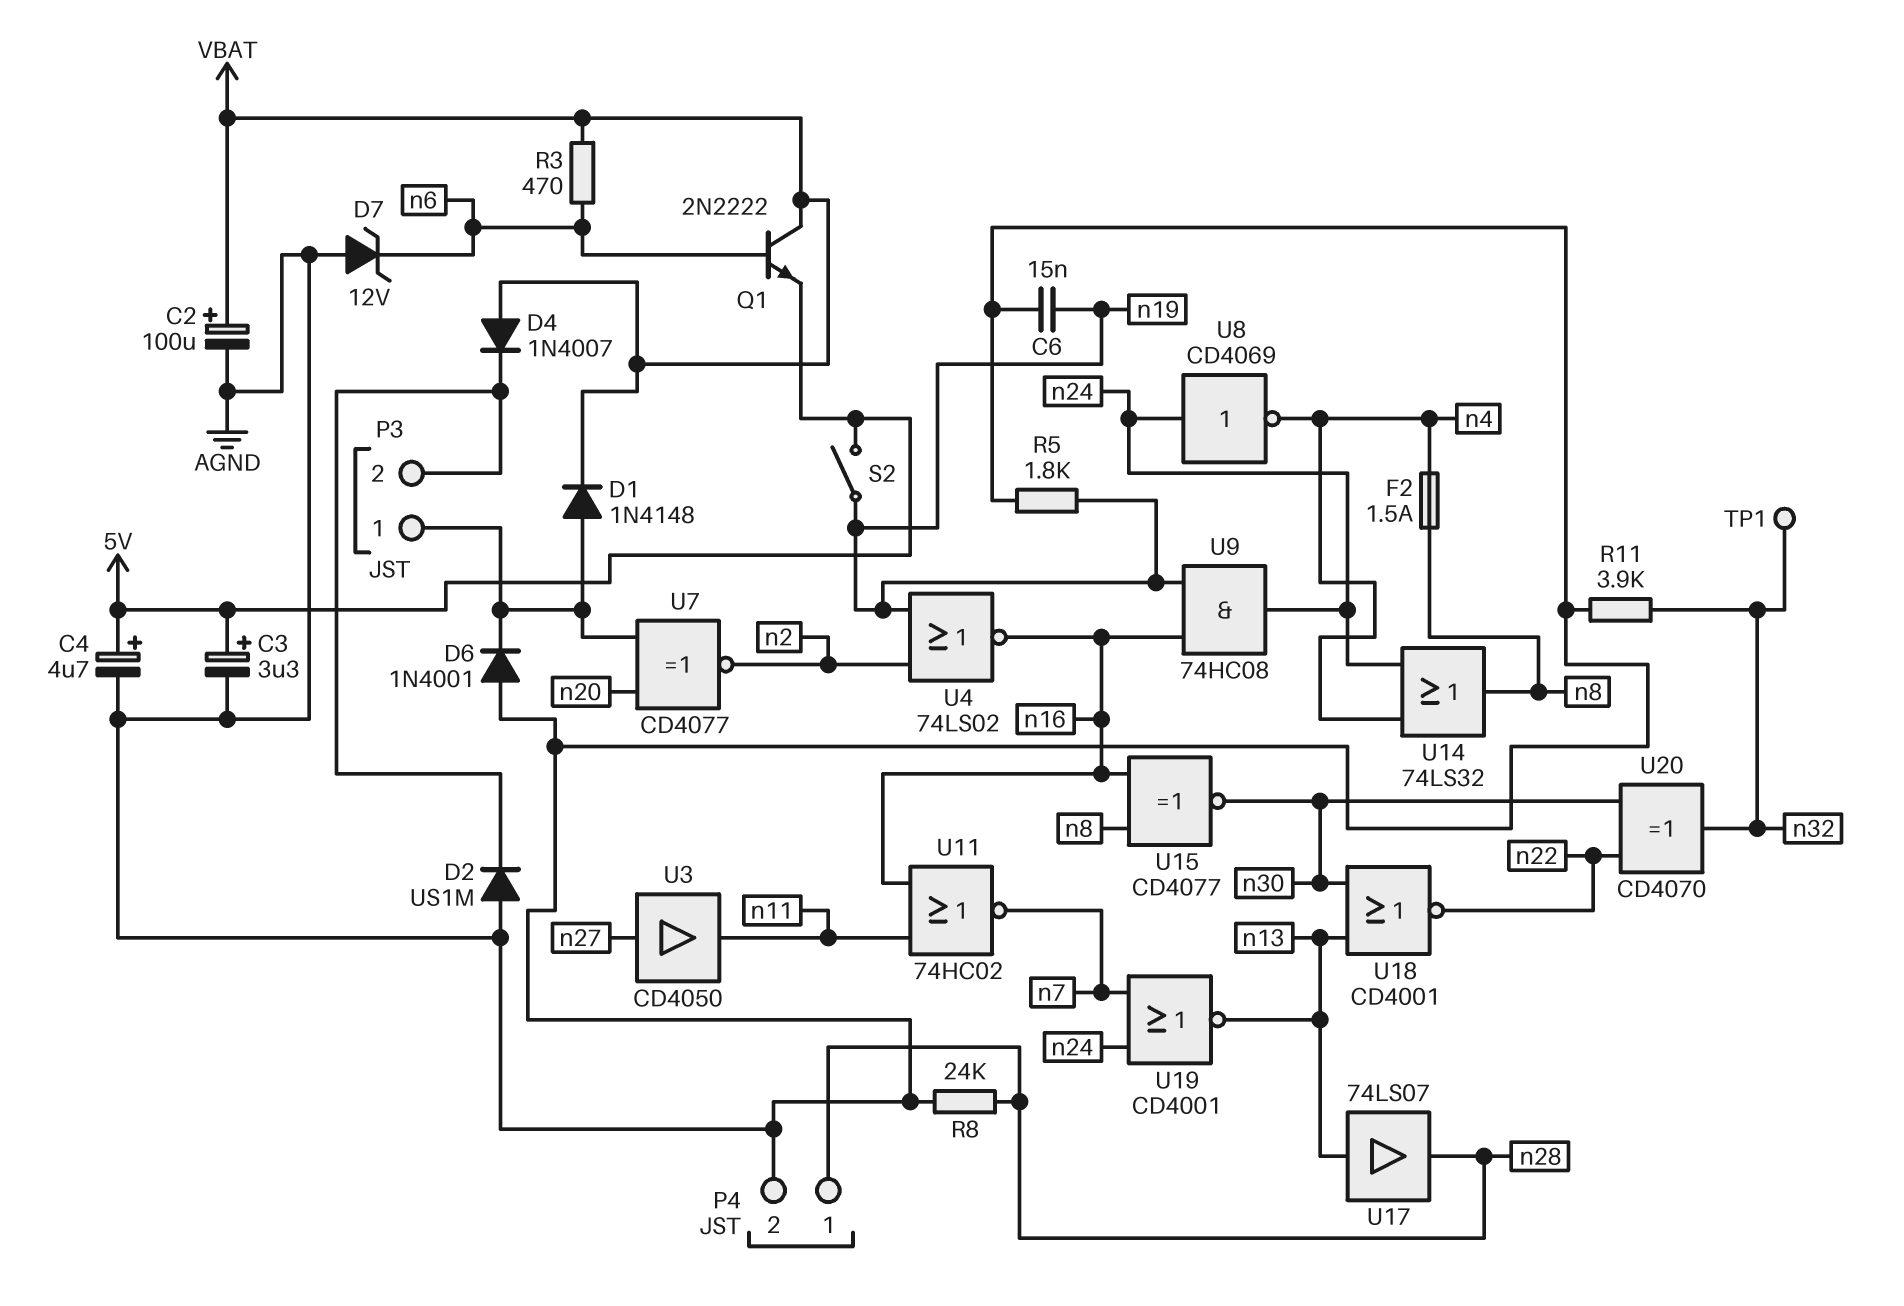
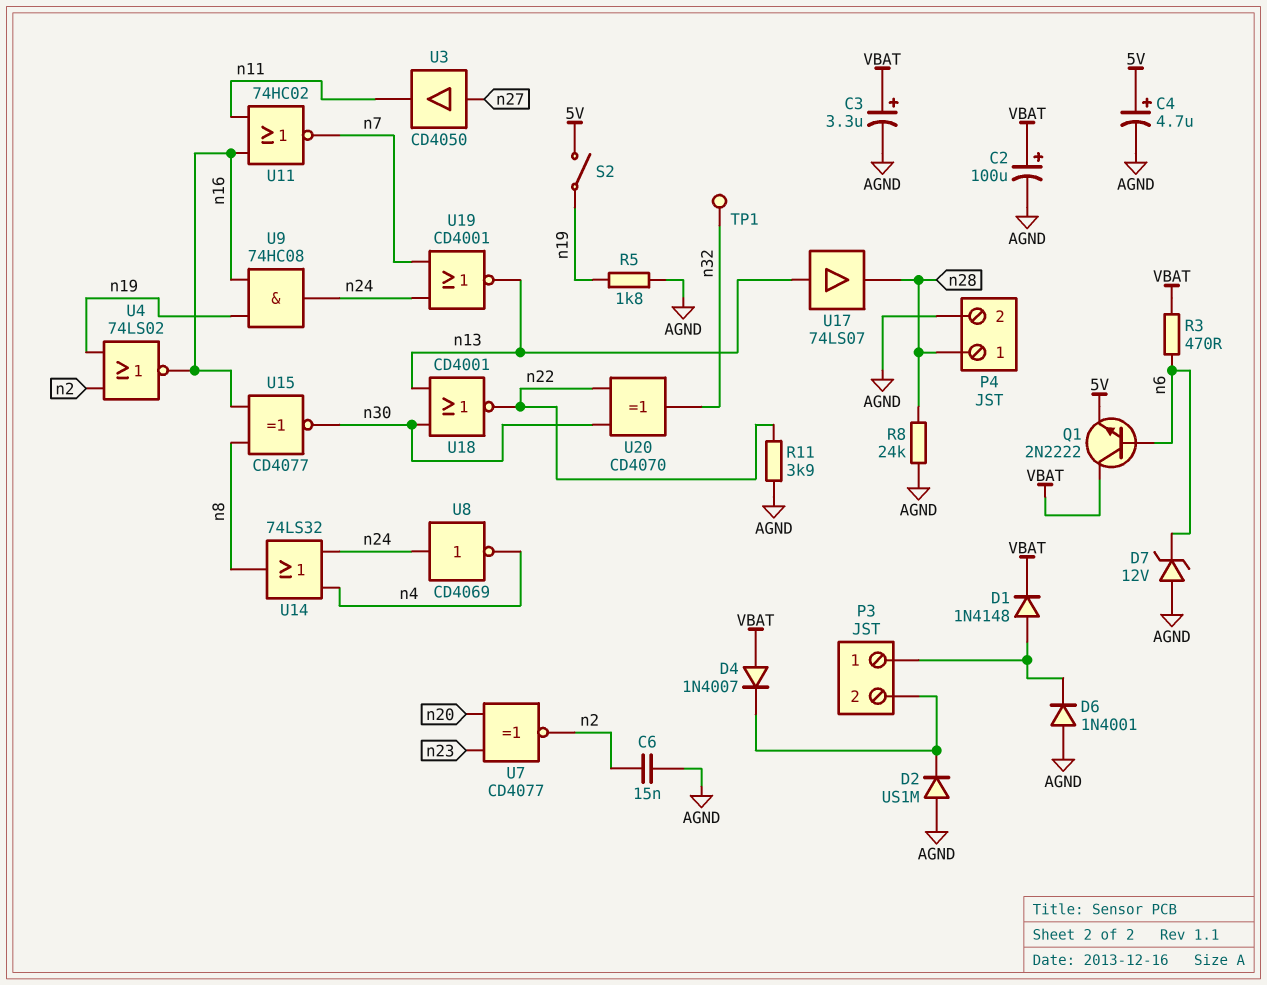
C3: 3.3uF (plus 5V, minus AGND) -> 3.3uF (plus VBAT, minus AGND)
C6: 15nF (AGND, n19) -> 15nF (AGND, n2)
F2: 1.5A (n4, n8) -> none
R11: 3.9k (AGND, n32) -> 3.9k (AGND, n22)
U7: XNOR CD4077 (in P3/1, in n20, out n2) -> XNOR CD4077 (in n20, in n23, out n2)

